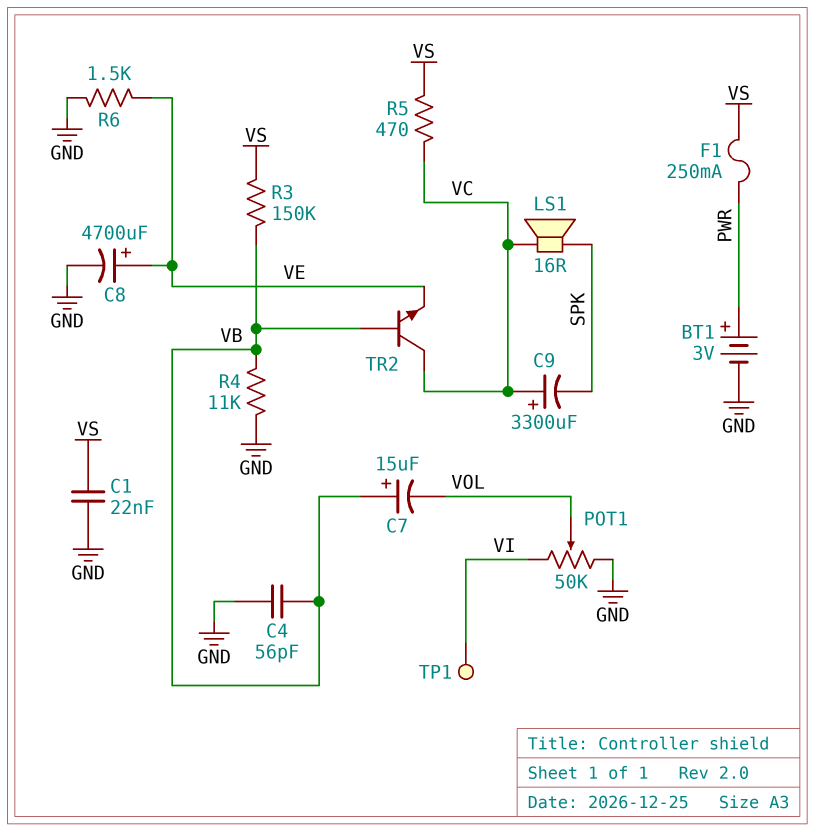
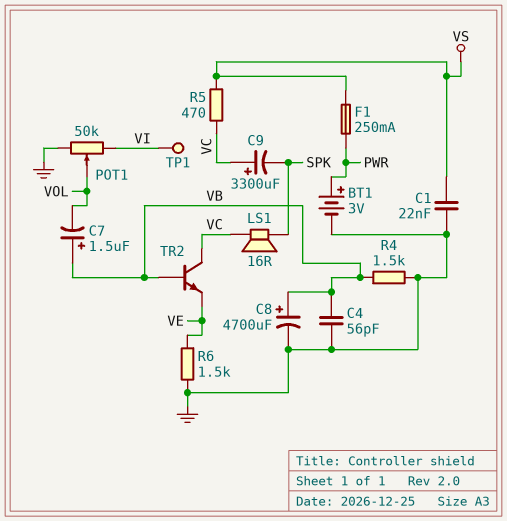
C7: 15uF (plus VB, minus VOL) -> 1.5uF (plus VB, minus VOL)
C8: 4700uF (plus VE, minus GND) -> 4700uF (plus VB, minus GND)
R3: 150k (VB, VS) -> none
R4: 11k (GND, VB) -> 1.5k (GND, VB)

